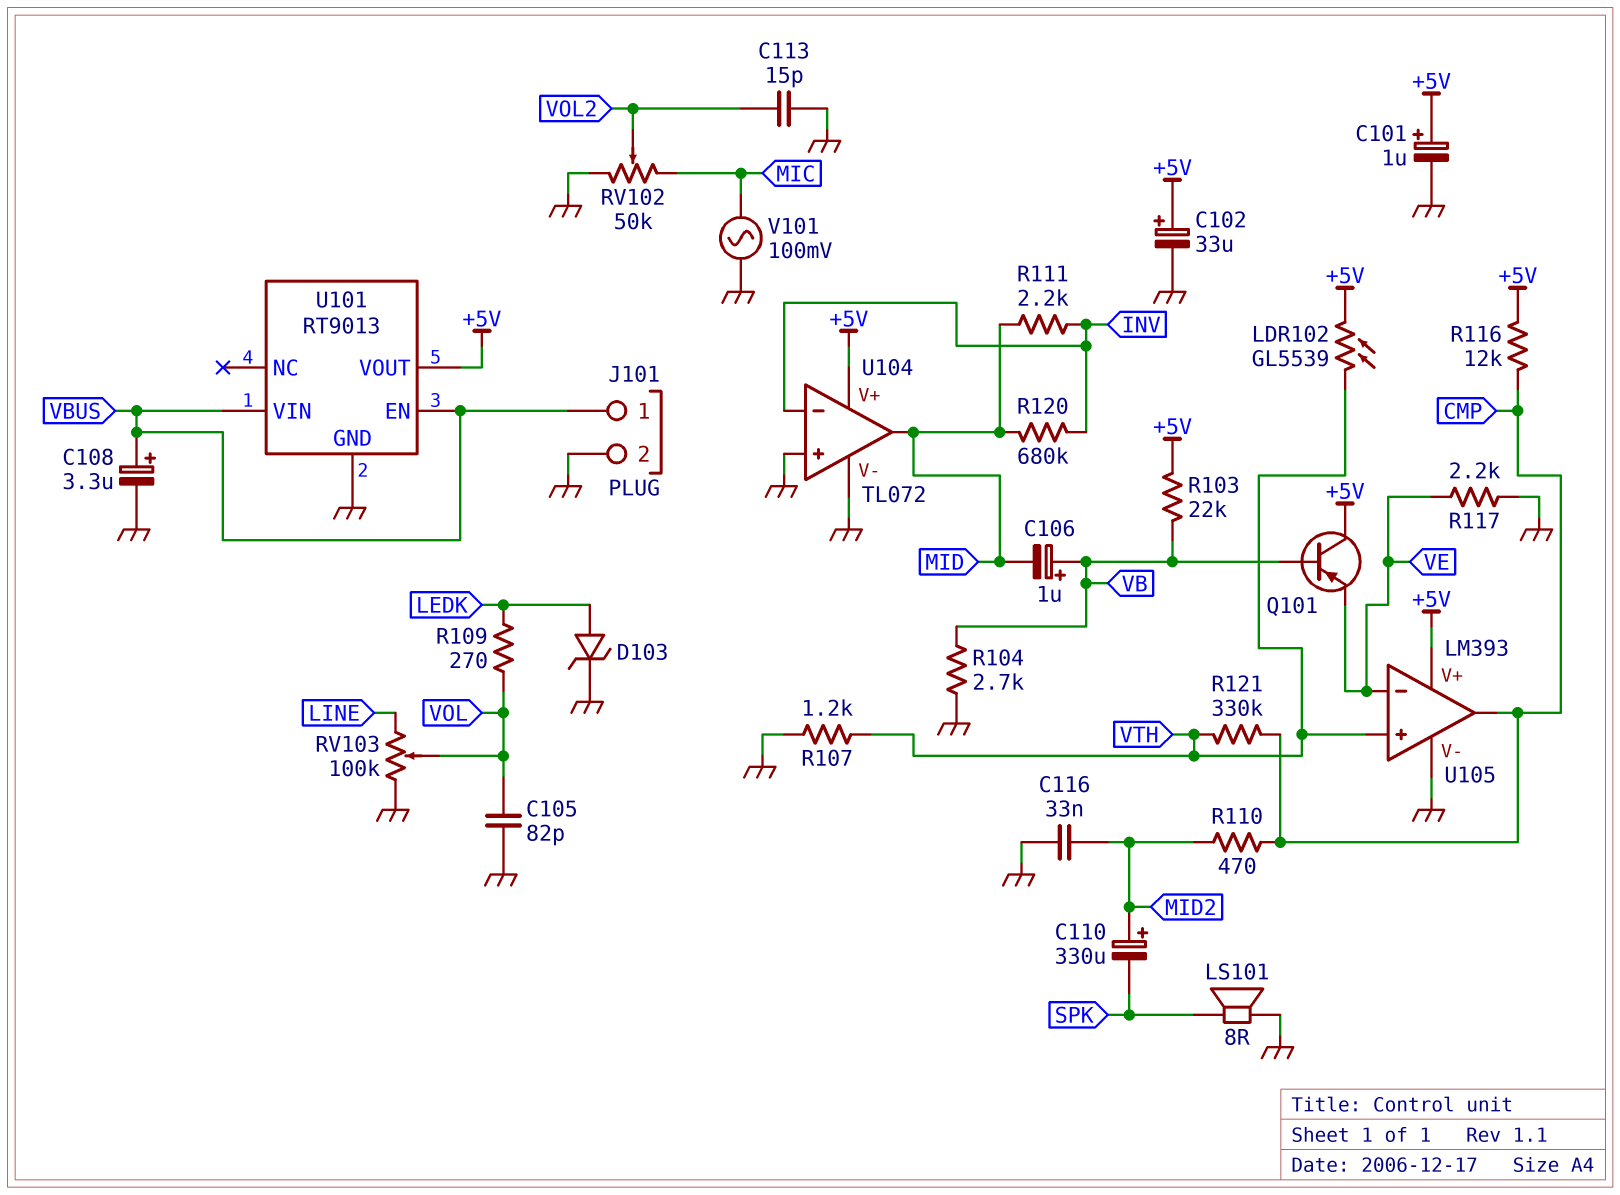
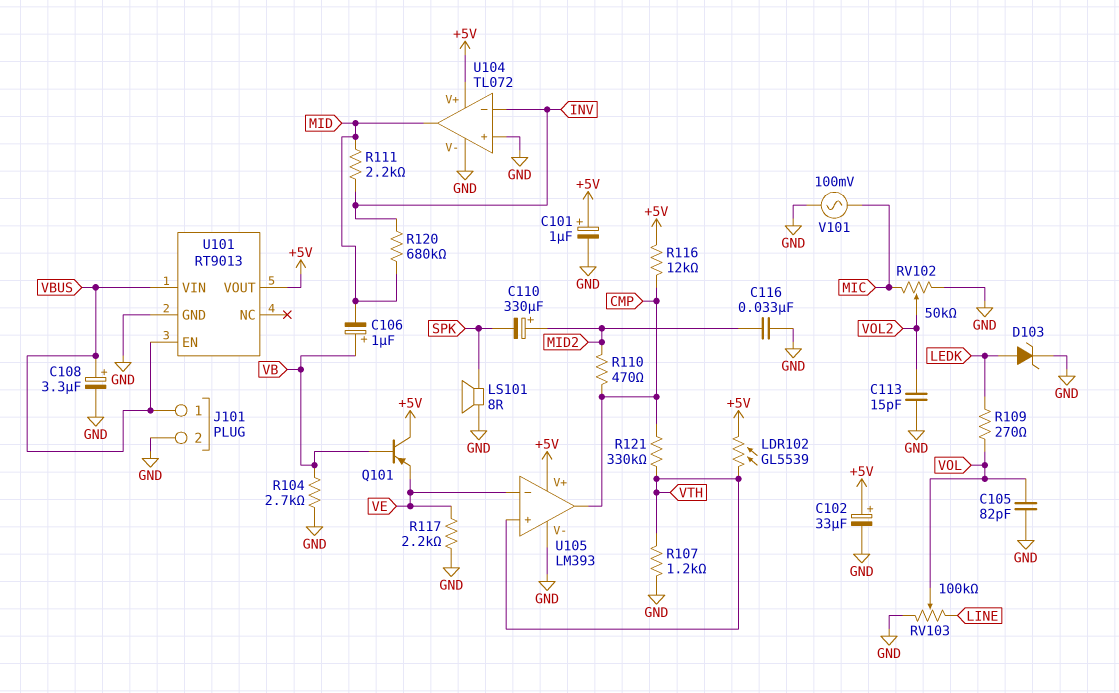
R103: 22k (+5V, VB) -> none

